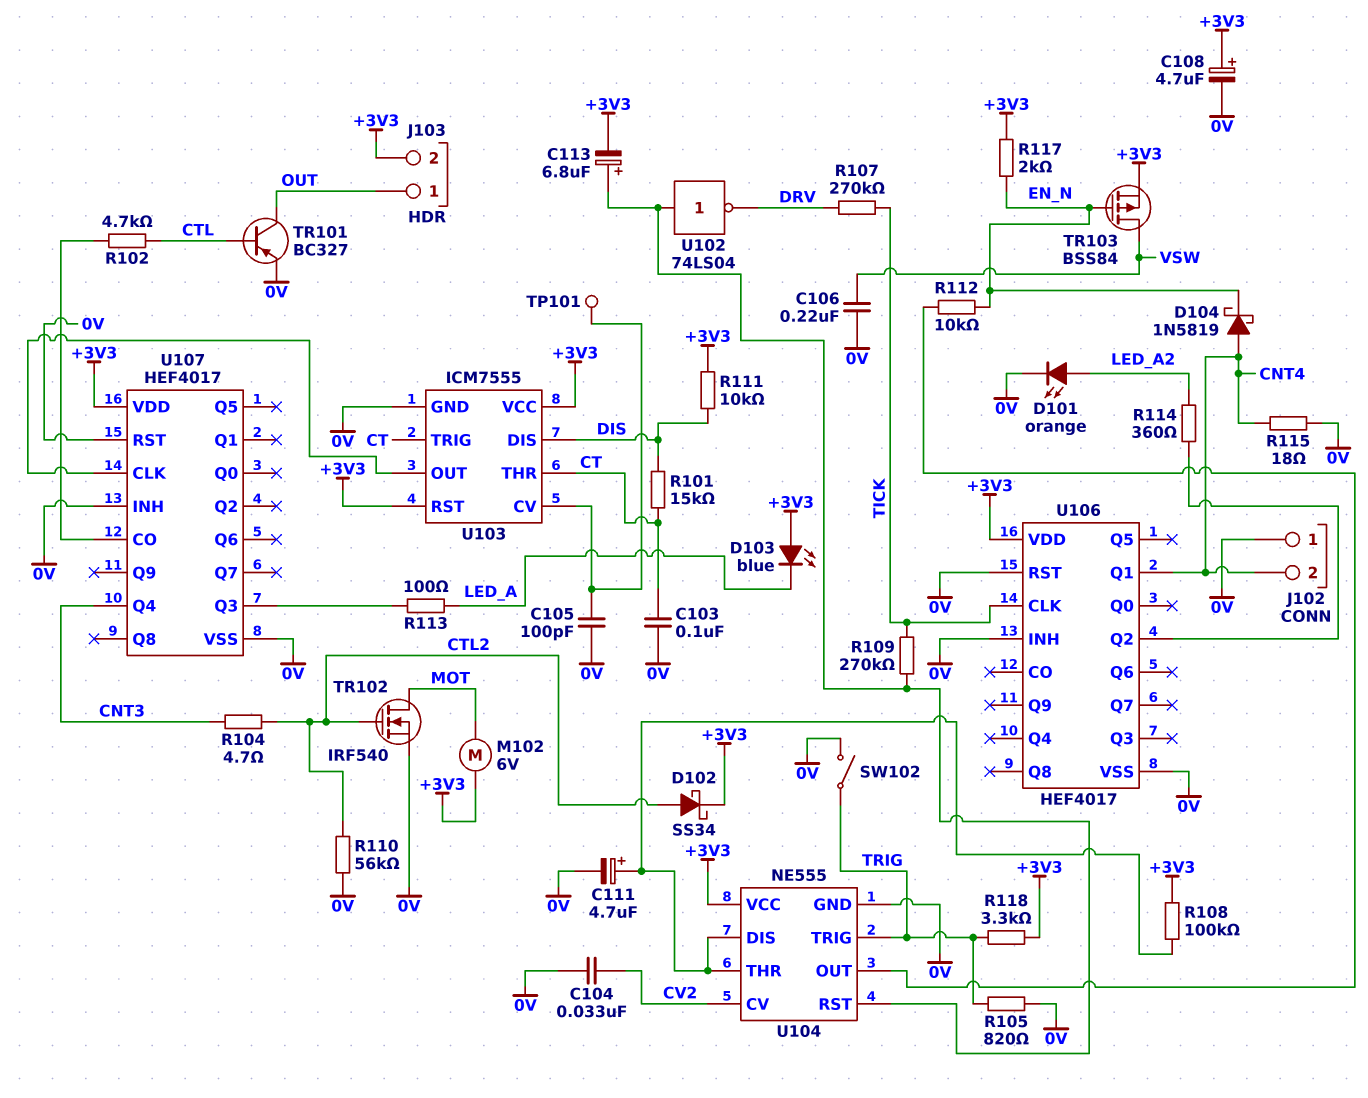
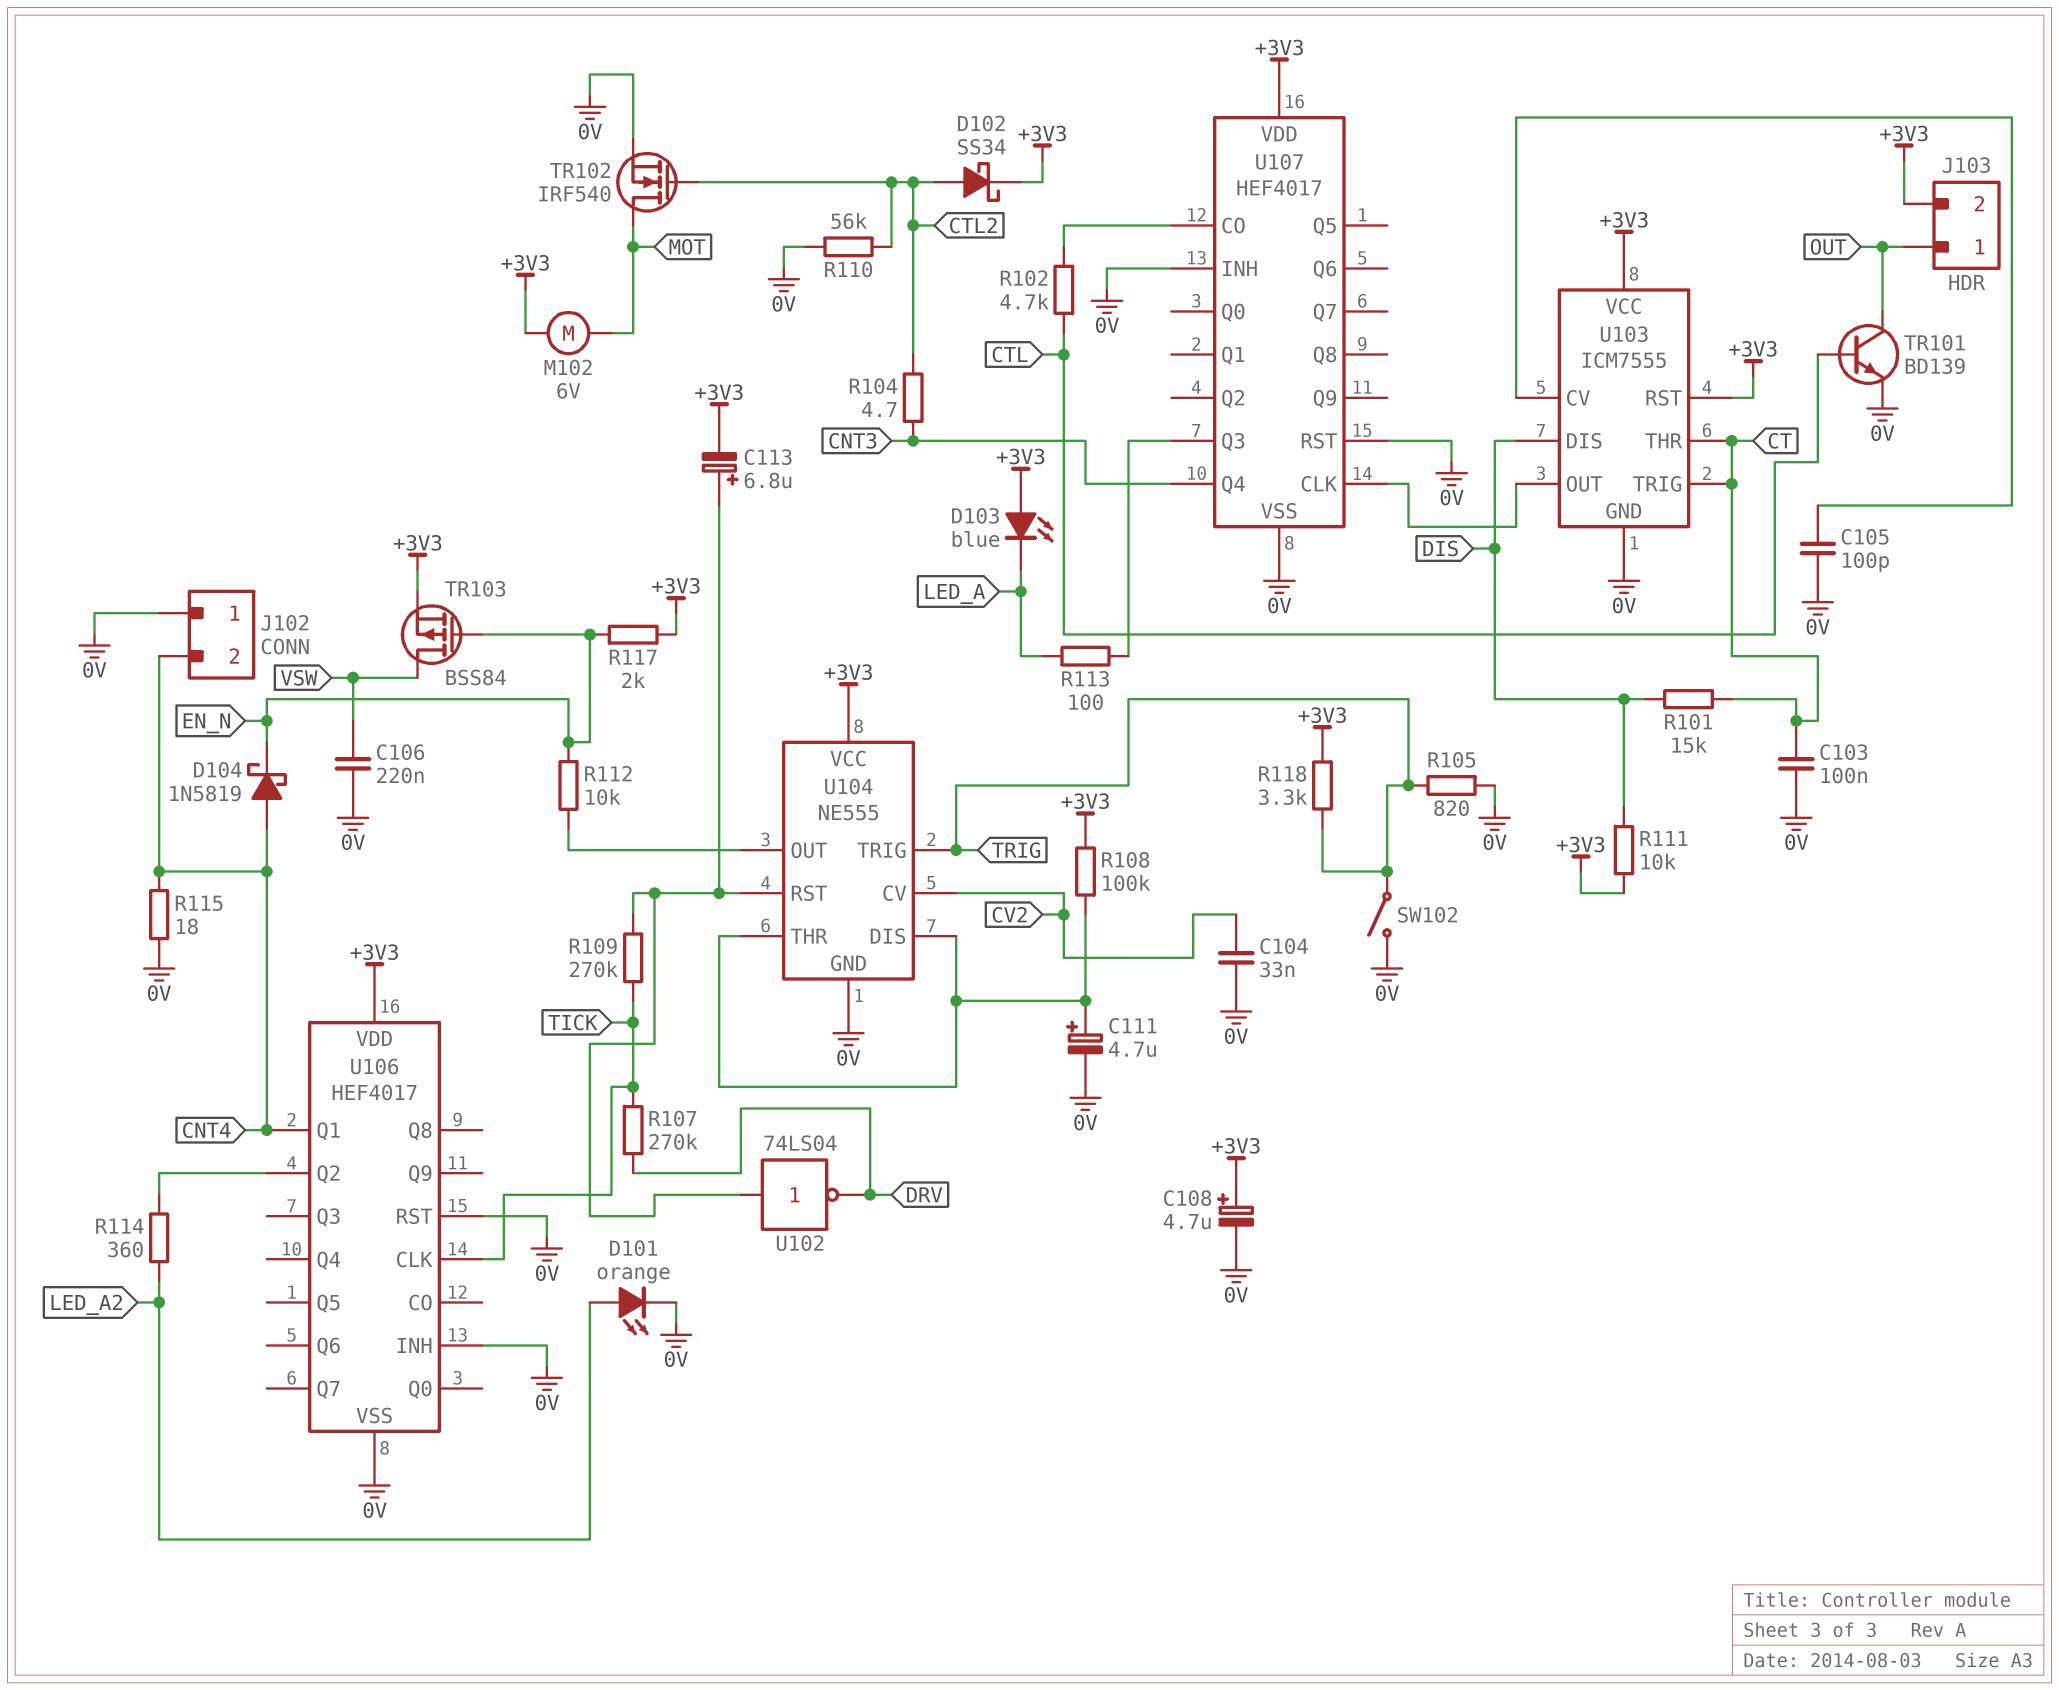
TP101: test point (U103/CV) -> none
TR101: PNP BC327 (B CTL, C OUT, E 0V) -> NPN BD139 (B CTL, C OUT, E 0V)

